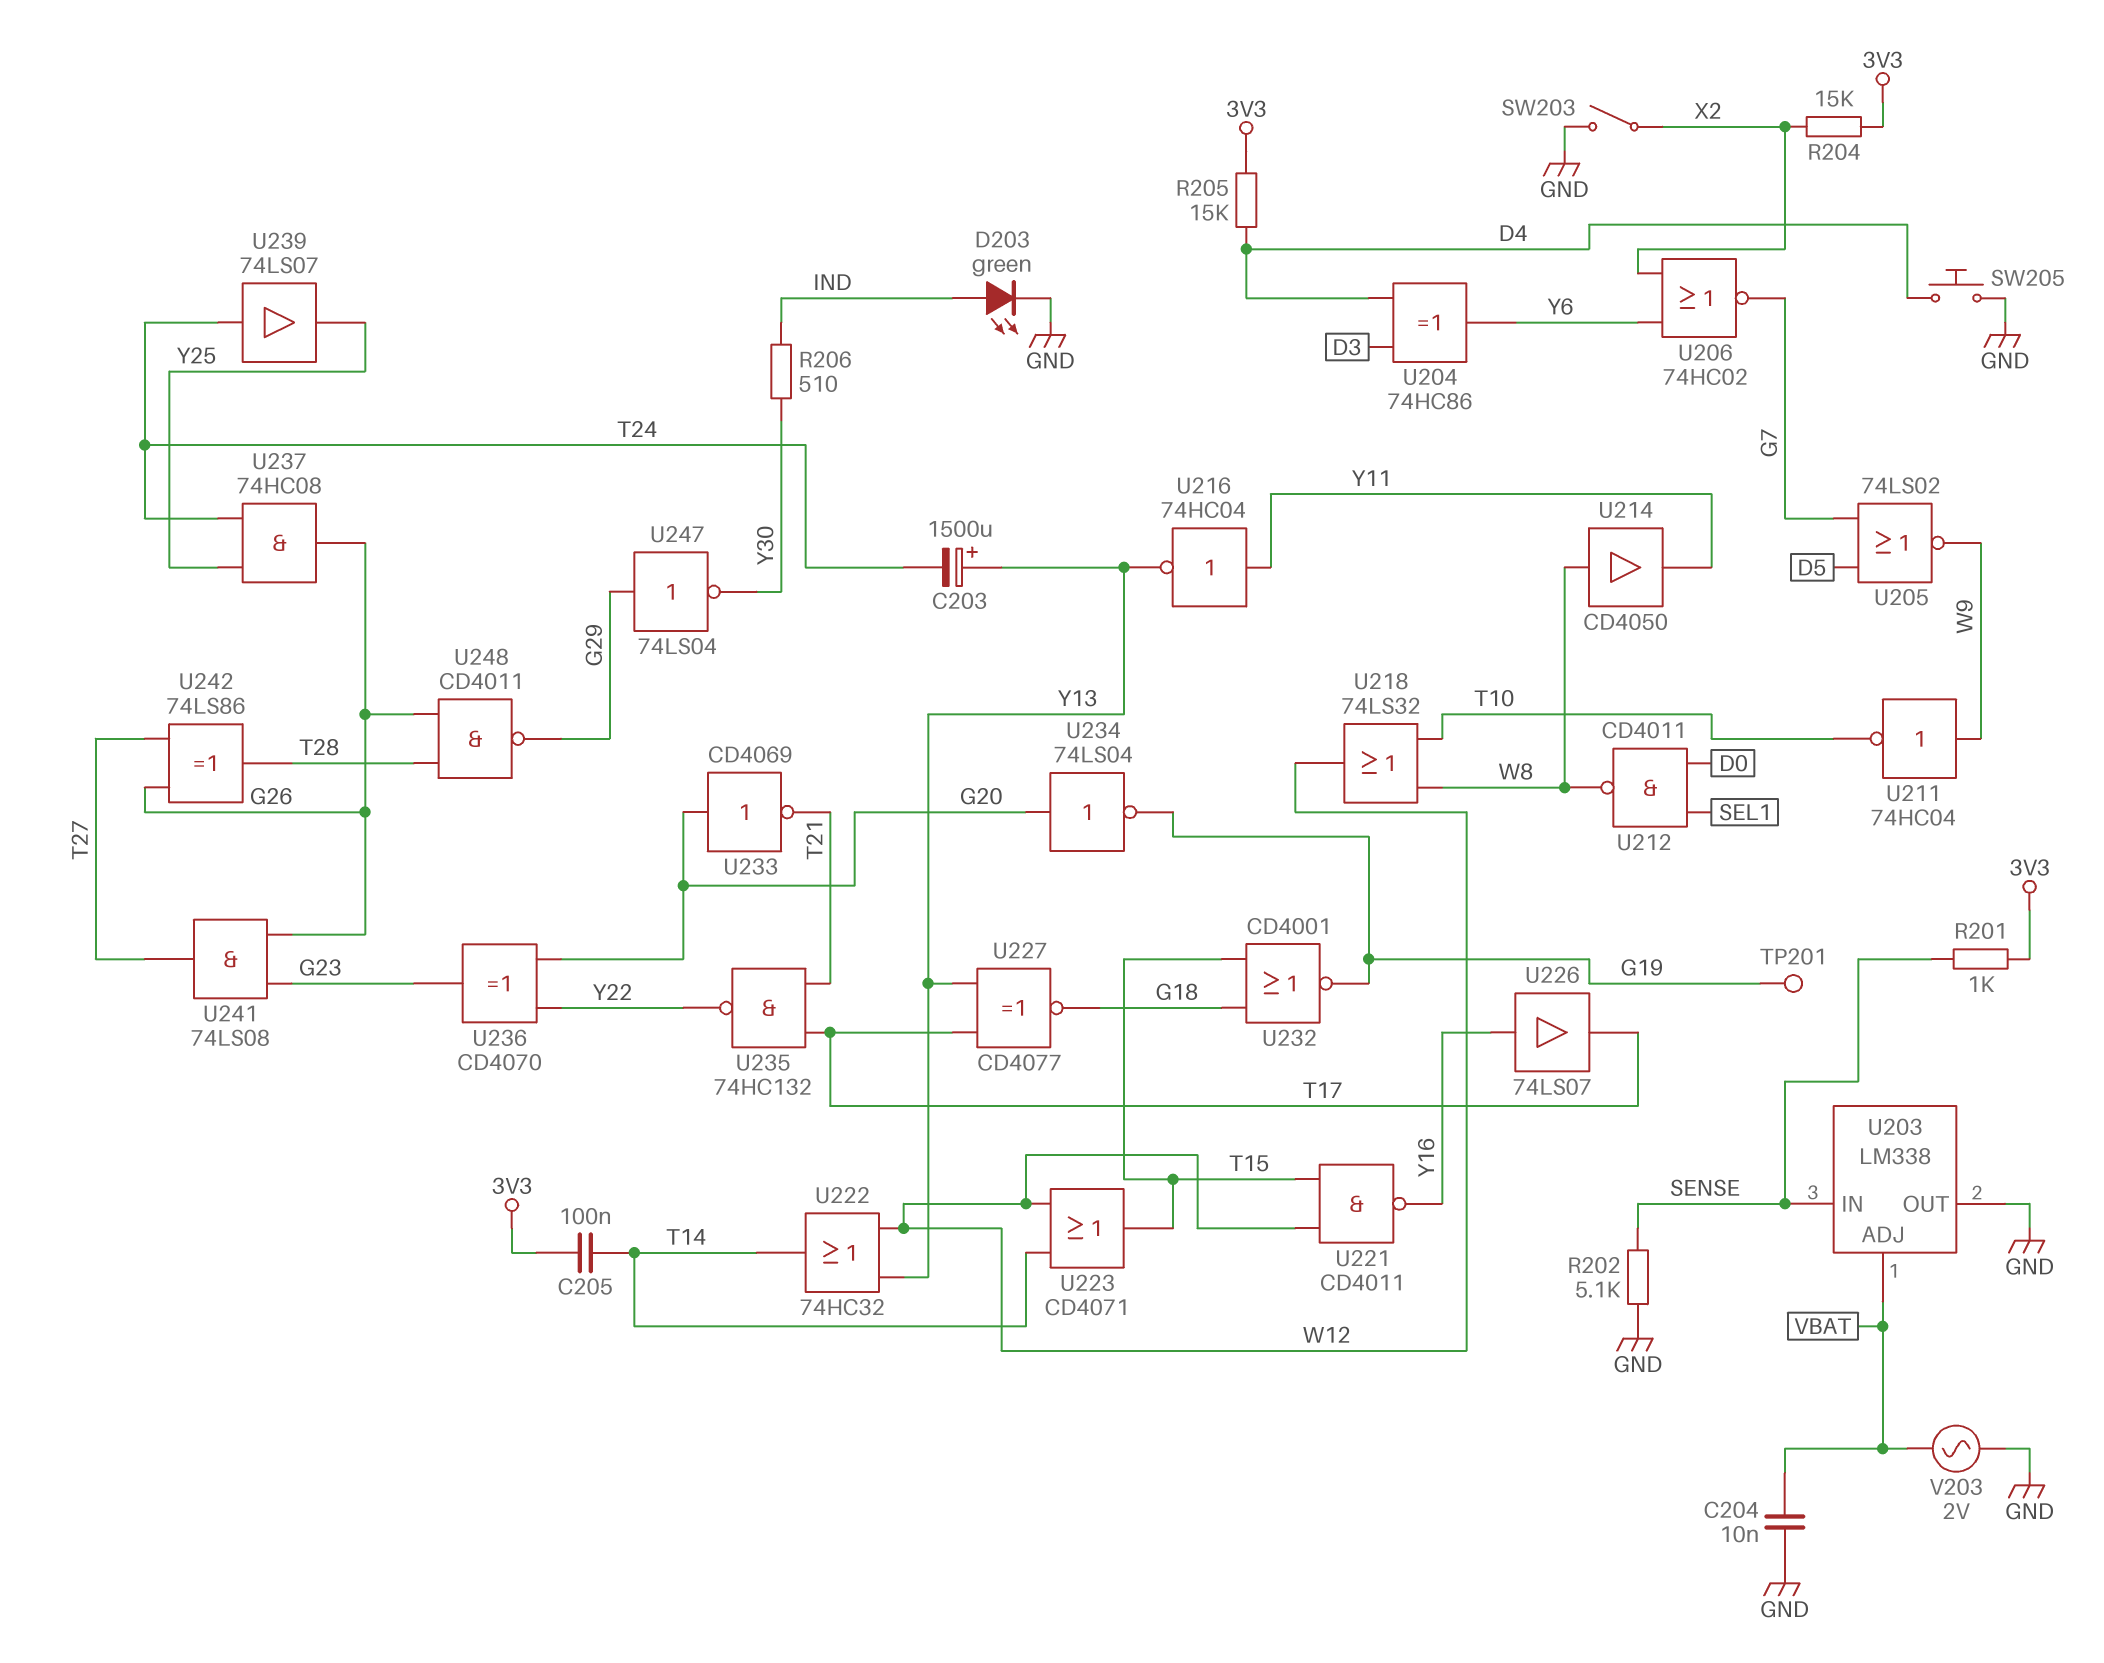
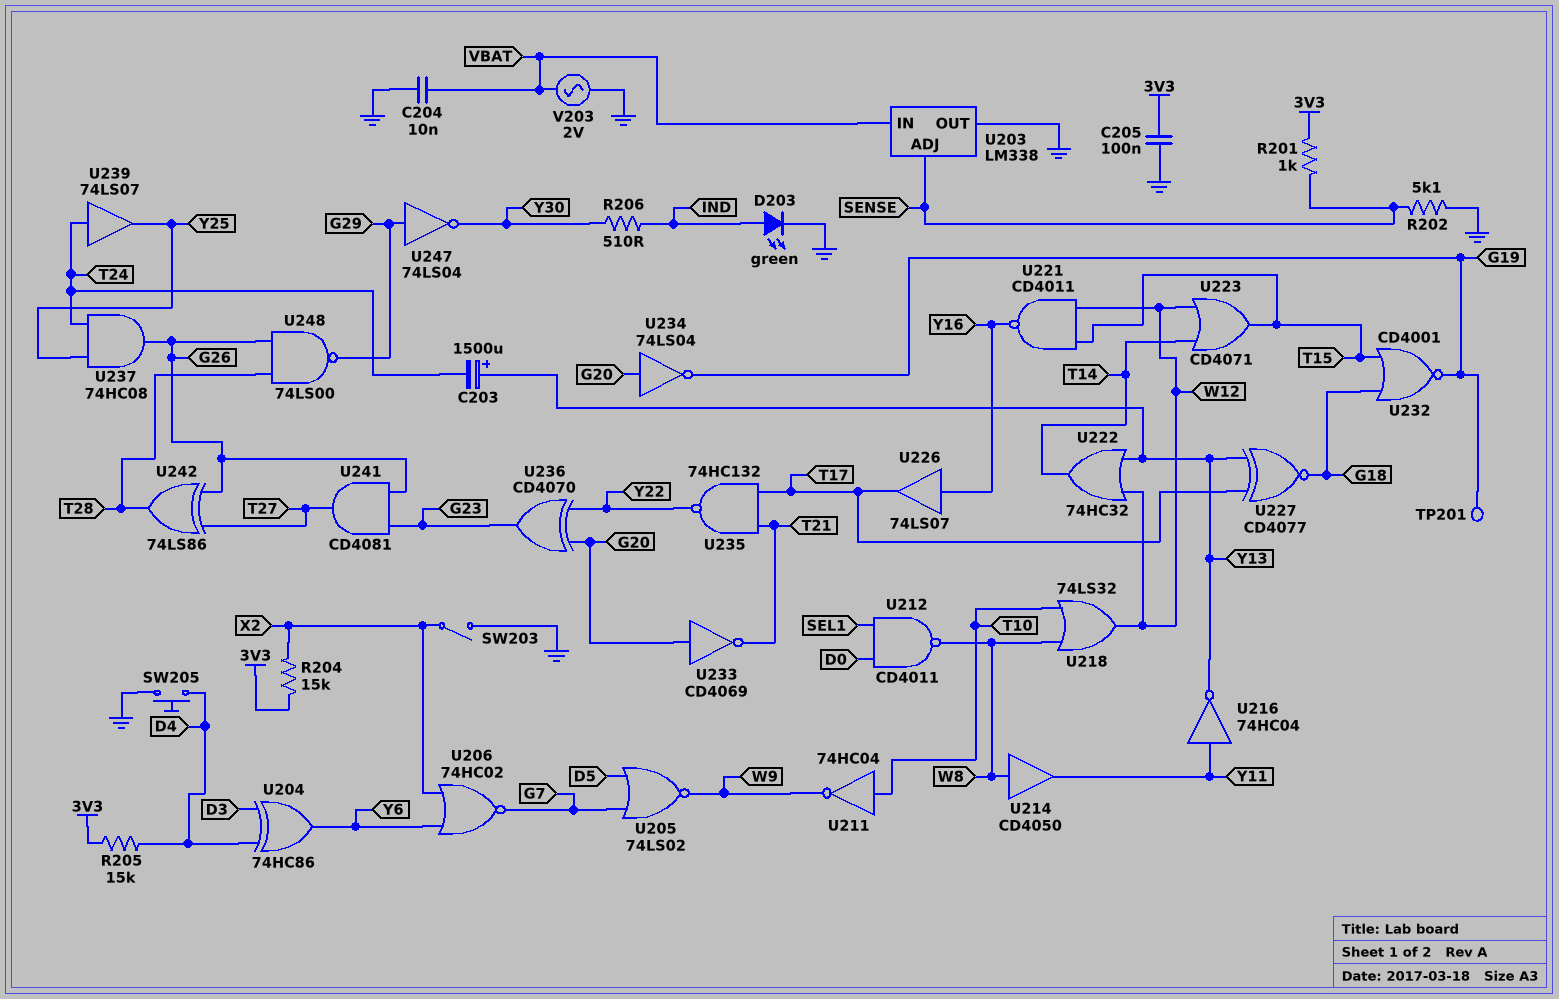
C205: 100nF (3V3, T14) -> 100nF (3V3, GND)
U203 pin ADJ: VBAT -> SENSE
U203 pin IN: SENSE -> VBAT
U211: NOT 74HC04 (in W9, out T10) -> NOT 74HC04 (in T10, out W9)
U241: AND 74LS08 (in G23, in G26, out T27) -> AND CD4081 (in G23, in G26, out T27)
U248: NAND CD4011 (in G26, in T28, out G29) -> NAND 74LS00 (in G26, in T28, out G29)

